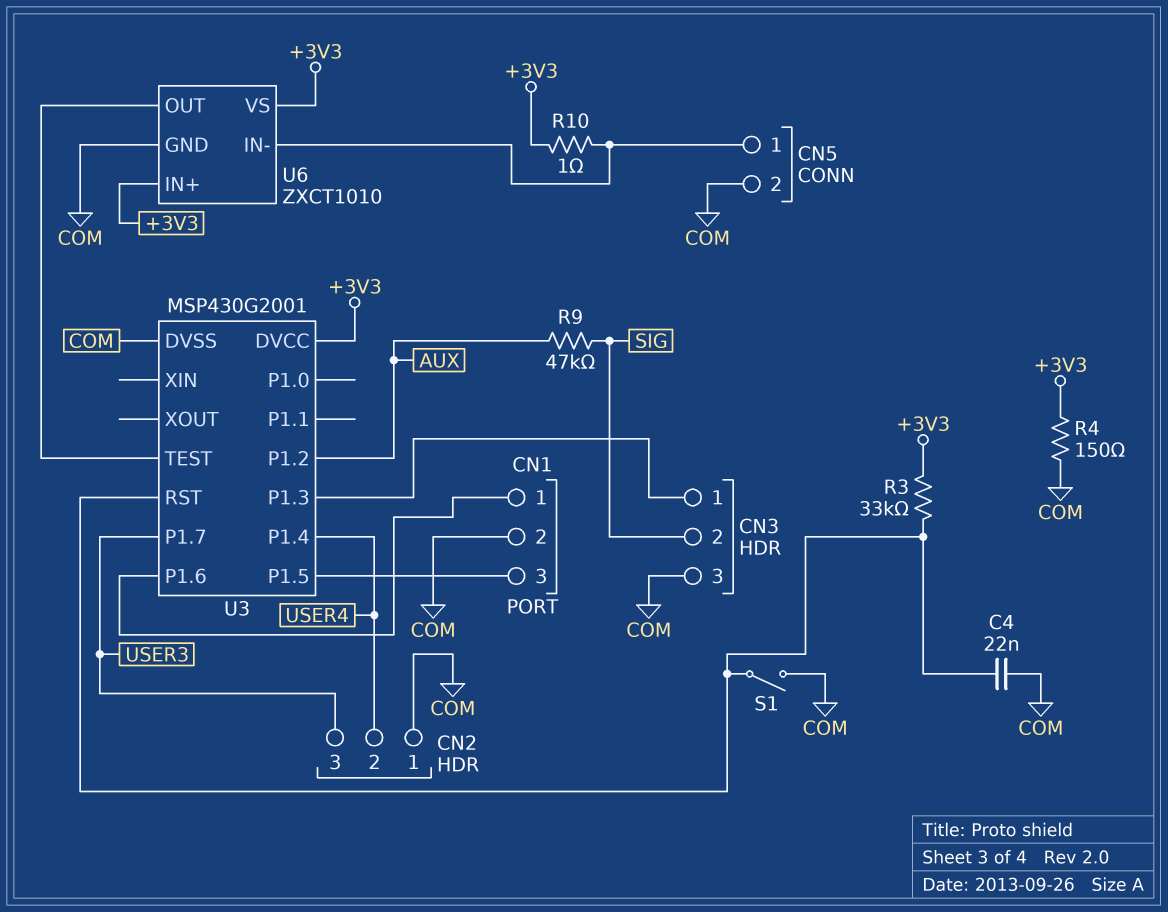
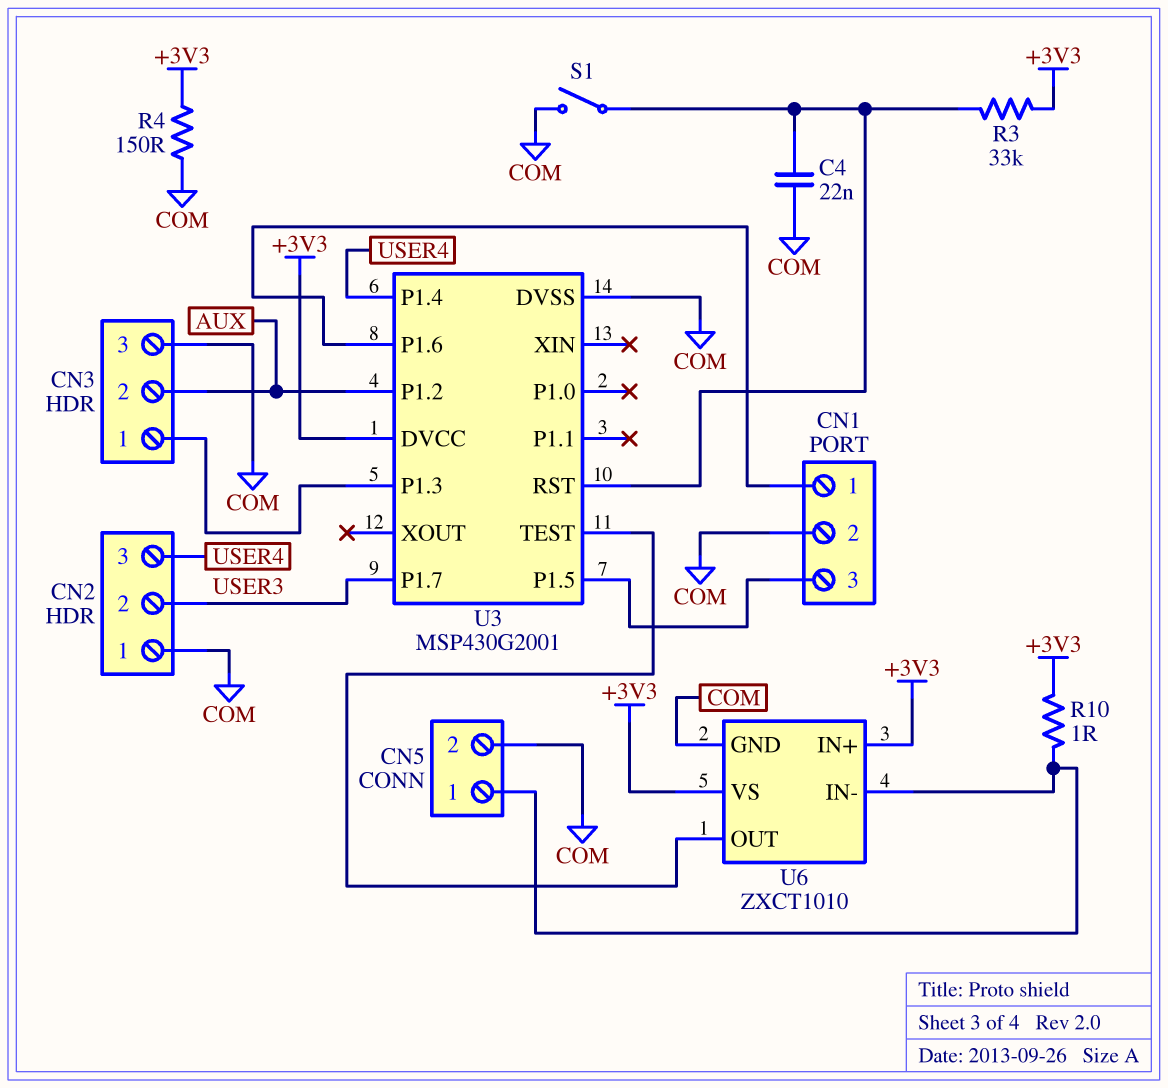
CN2 pin 2: USER4 -> USER3
CN2 pin 3: USER3 -> USER4
CN3 pin 2: SIG -> AUX
R9: 47k (AUX, SIG) -> none

